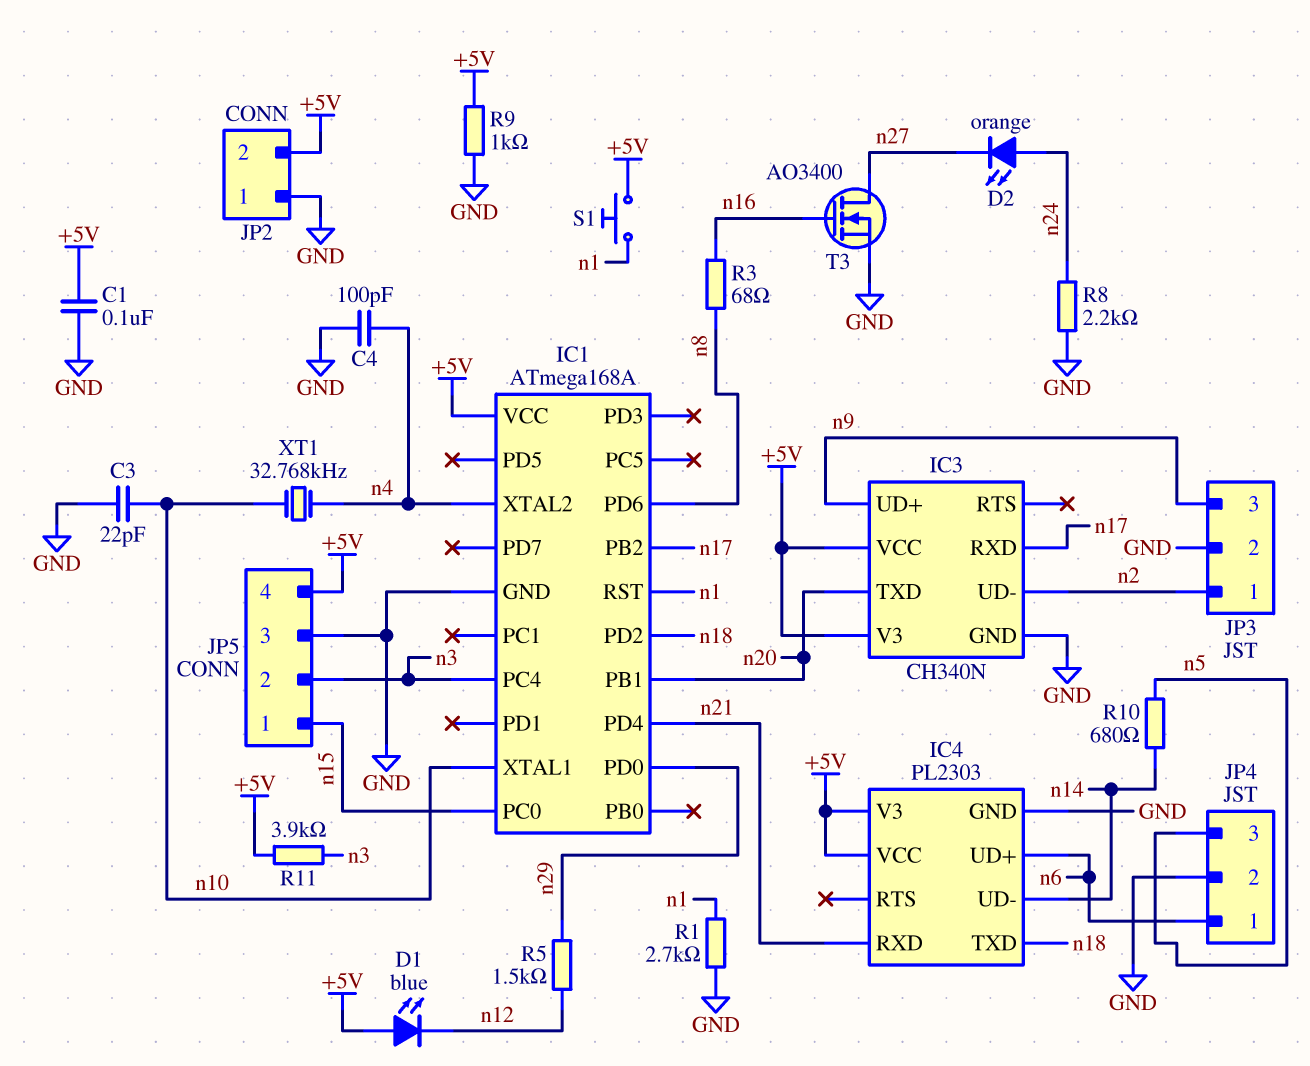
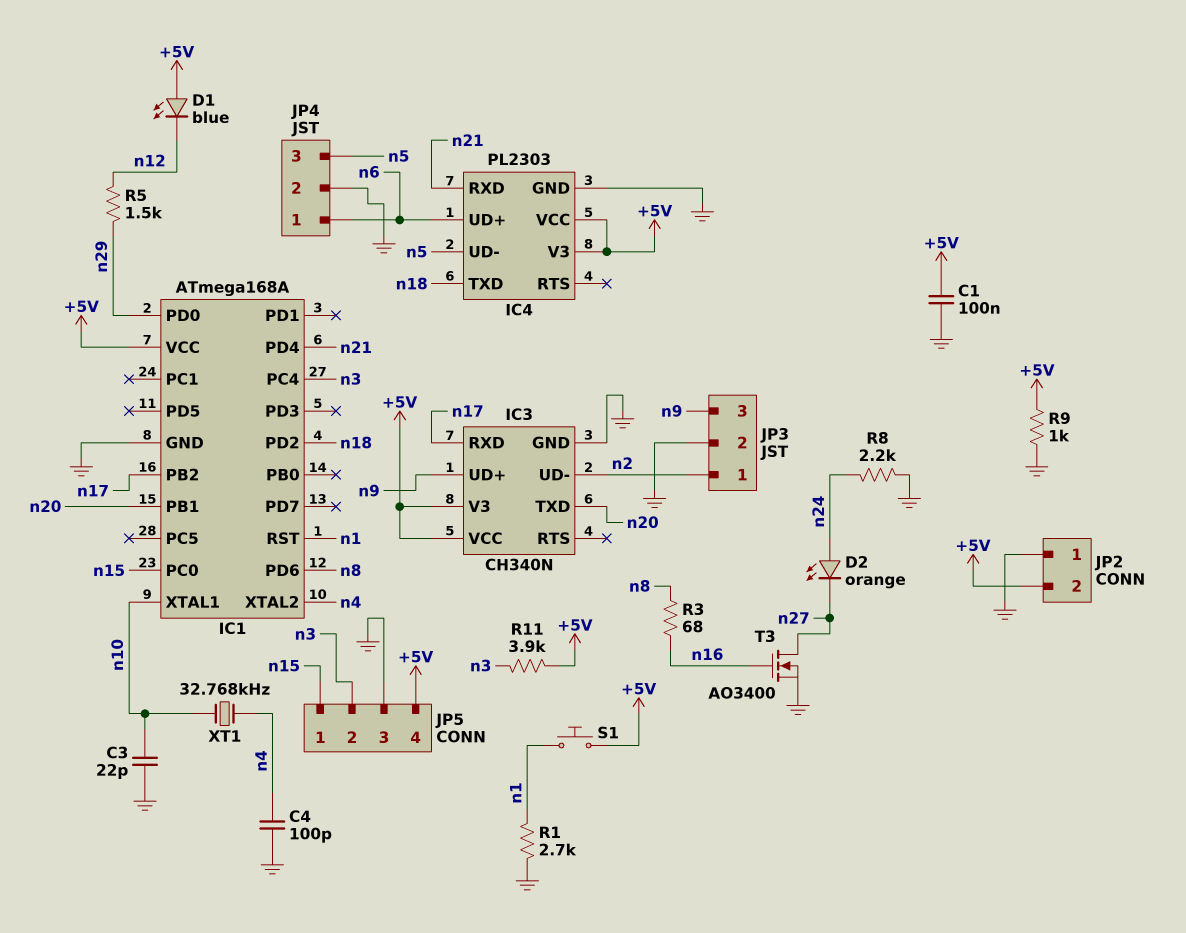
IC4 pin UD-: n14 -> n5
R10: 680 (n5, n14) -> none

